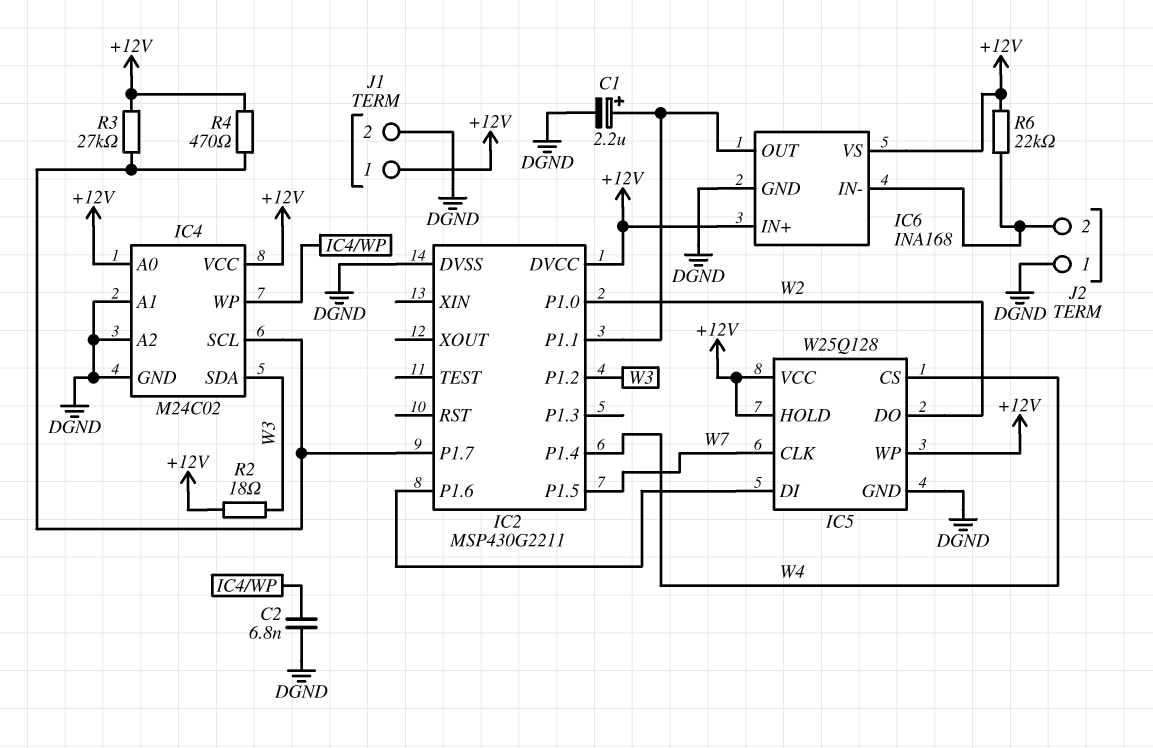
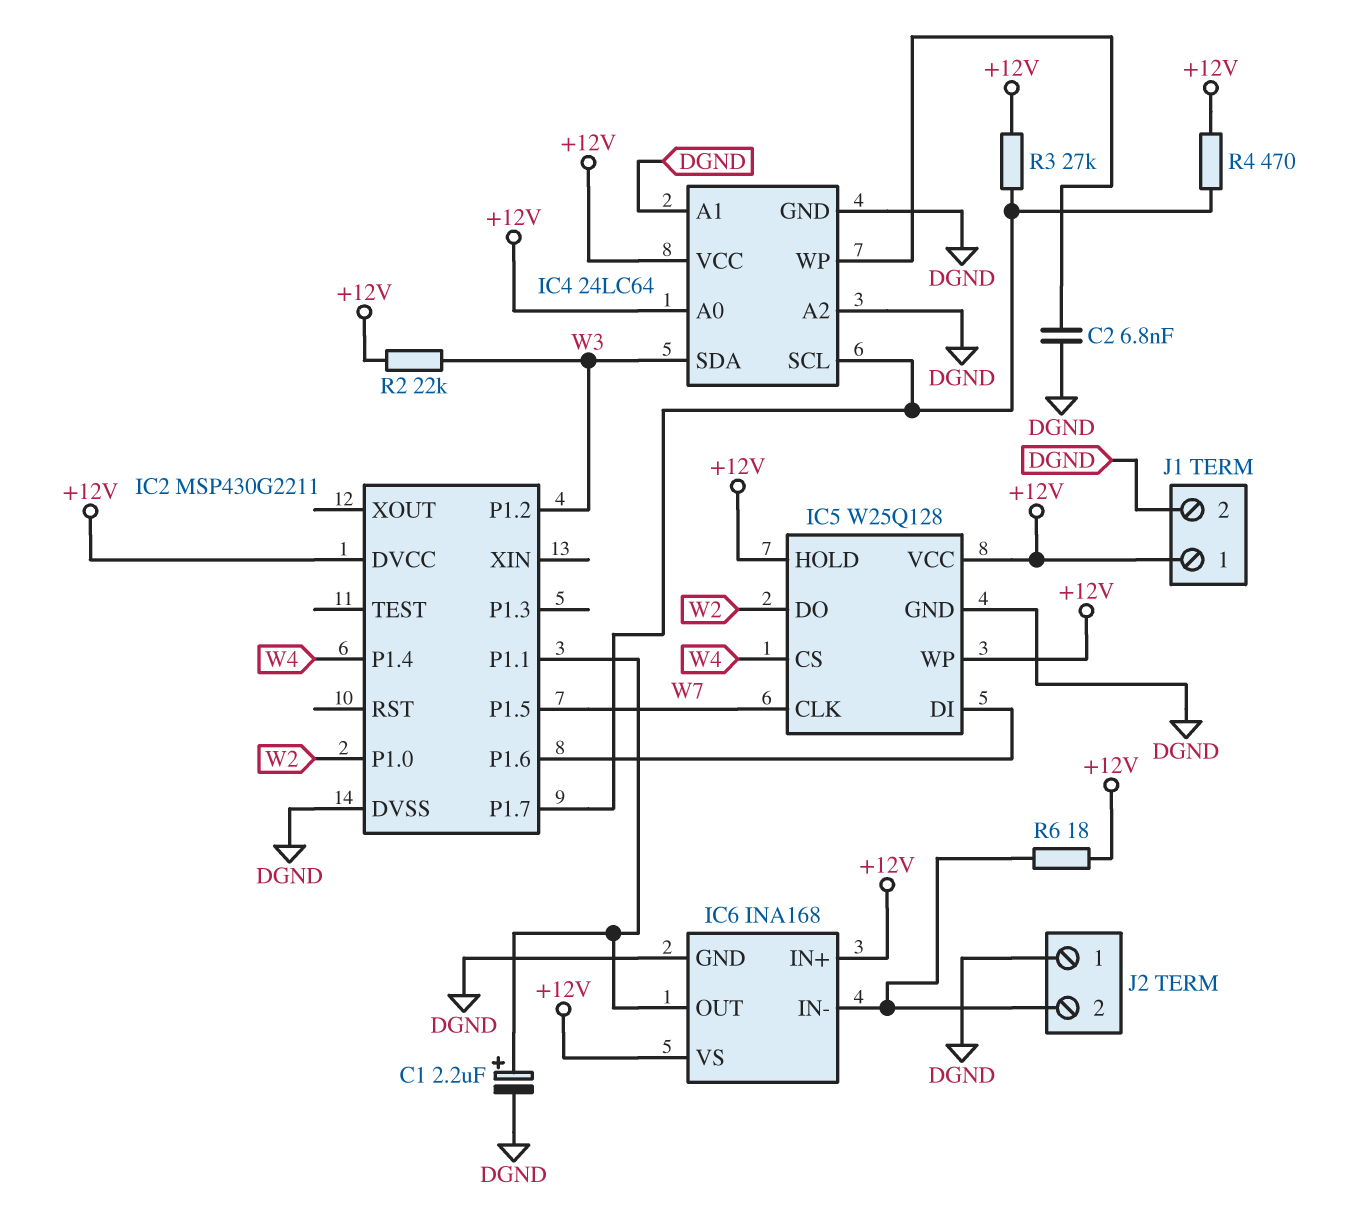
IC4: M24C02 -> 24LC64
R2: 18 (+12V, W3) -> 22k (+12V, W3)
R6: 22k (+12V, IC6/IN-) -> 18 (+12V, IC6/IN-)

